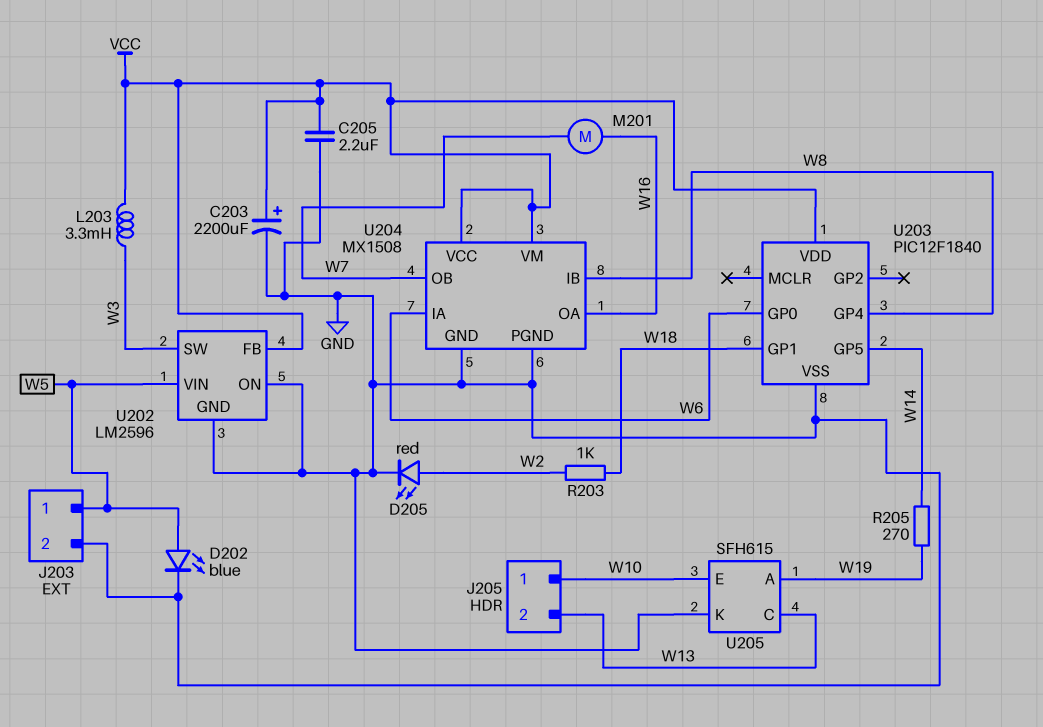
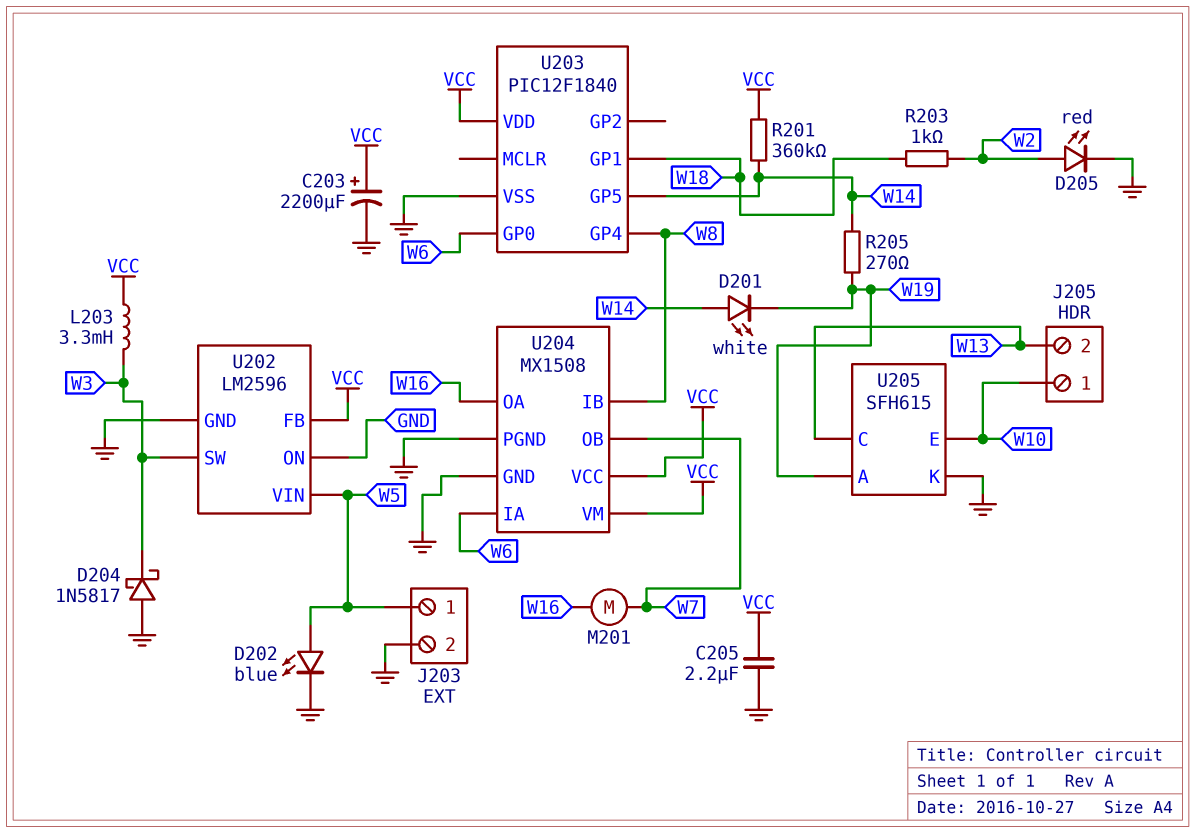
D201: none -> LED white (A W14, K W19)
D204: none -> schottky 1N5817 (A GND, K W3)
R201: none -> 360k (VCC, W14)

